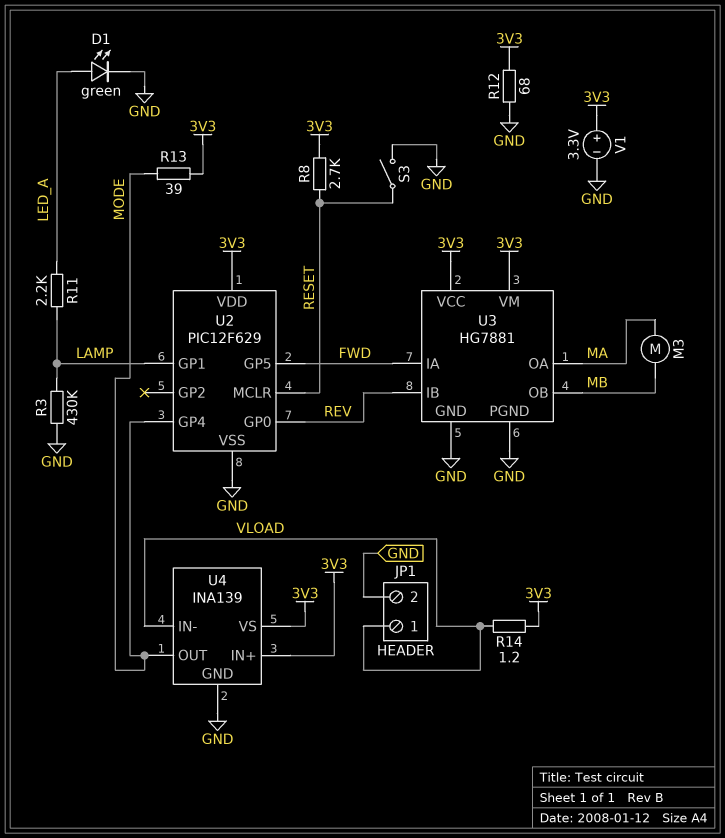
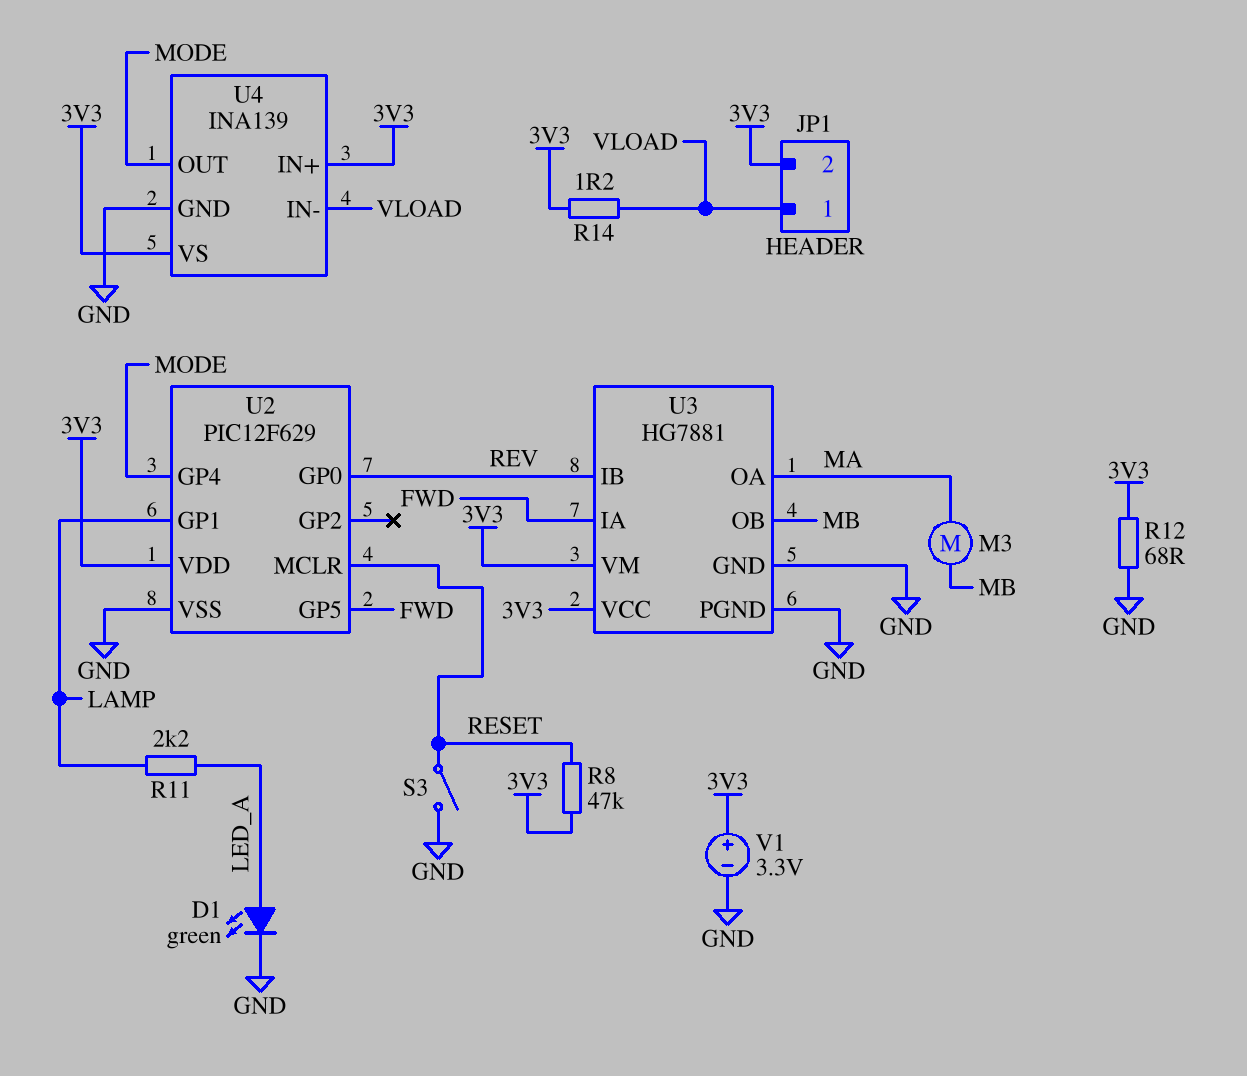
JP1 pin 2: GND -> 3V3
R3: 430k (GND, LAMP) -> none
R8: 2.7k (3V3, RESET) -> 47k (3V3, RESET)
R13: 39 (3V3, MODE) -> none

